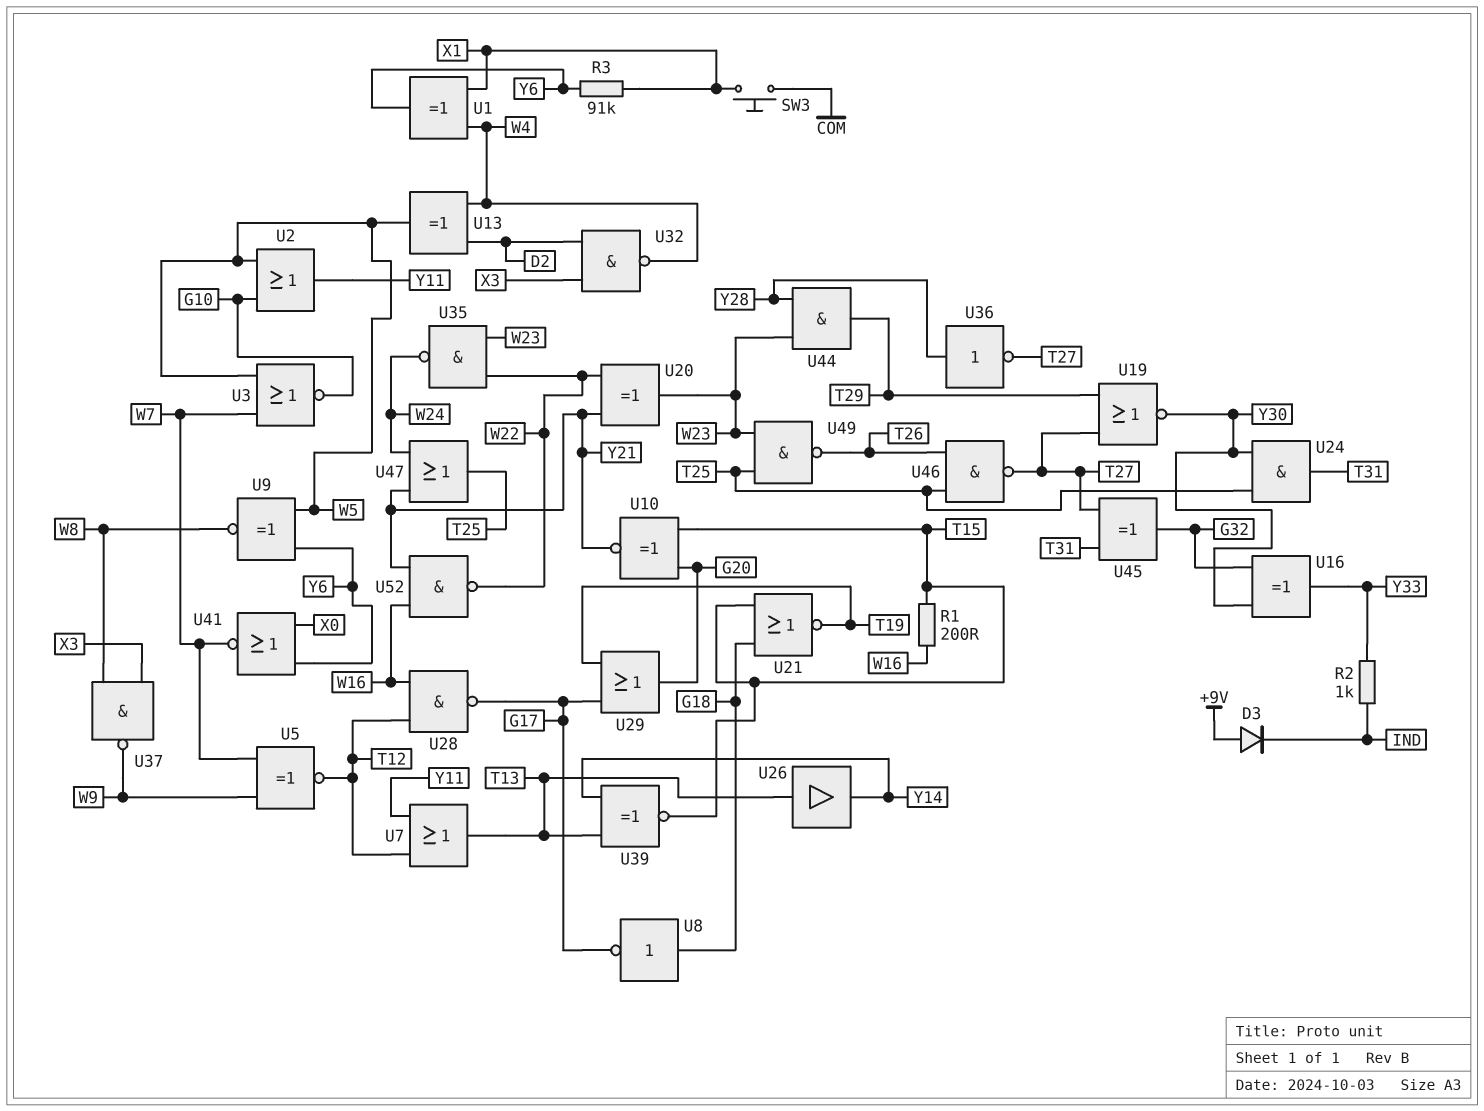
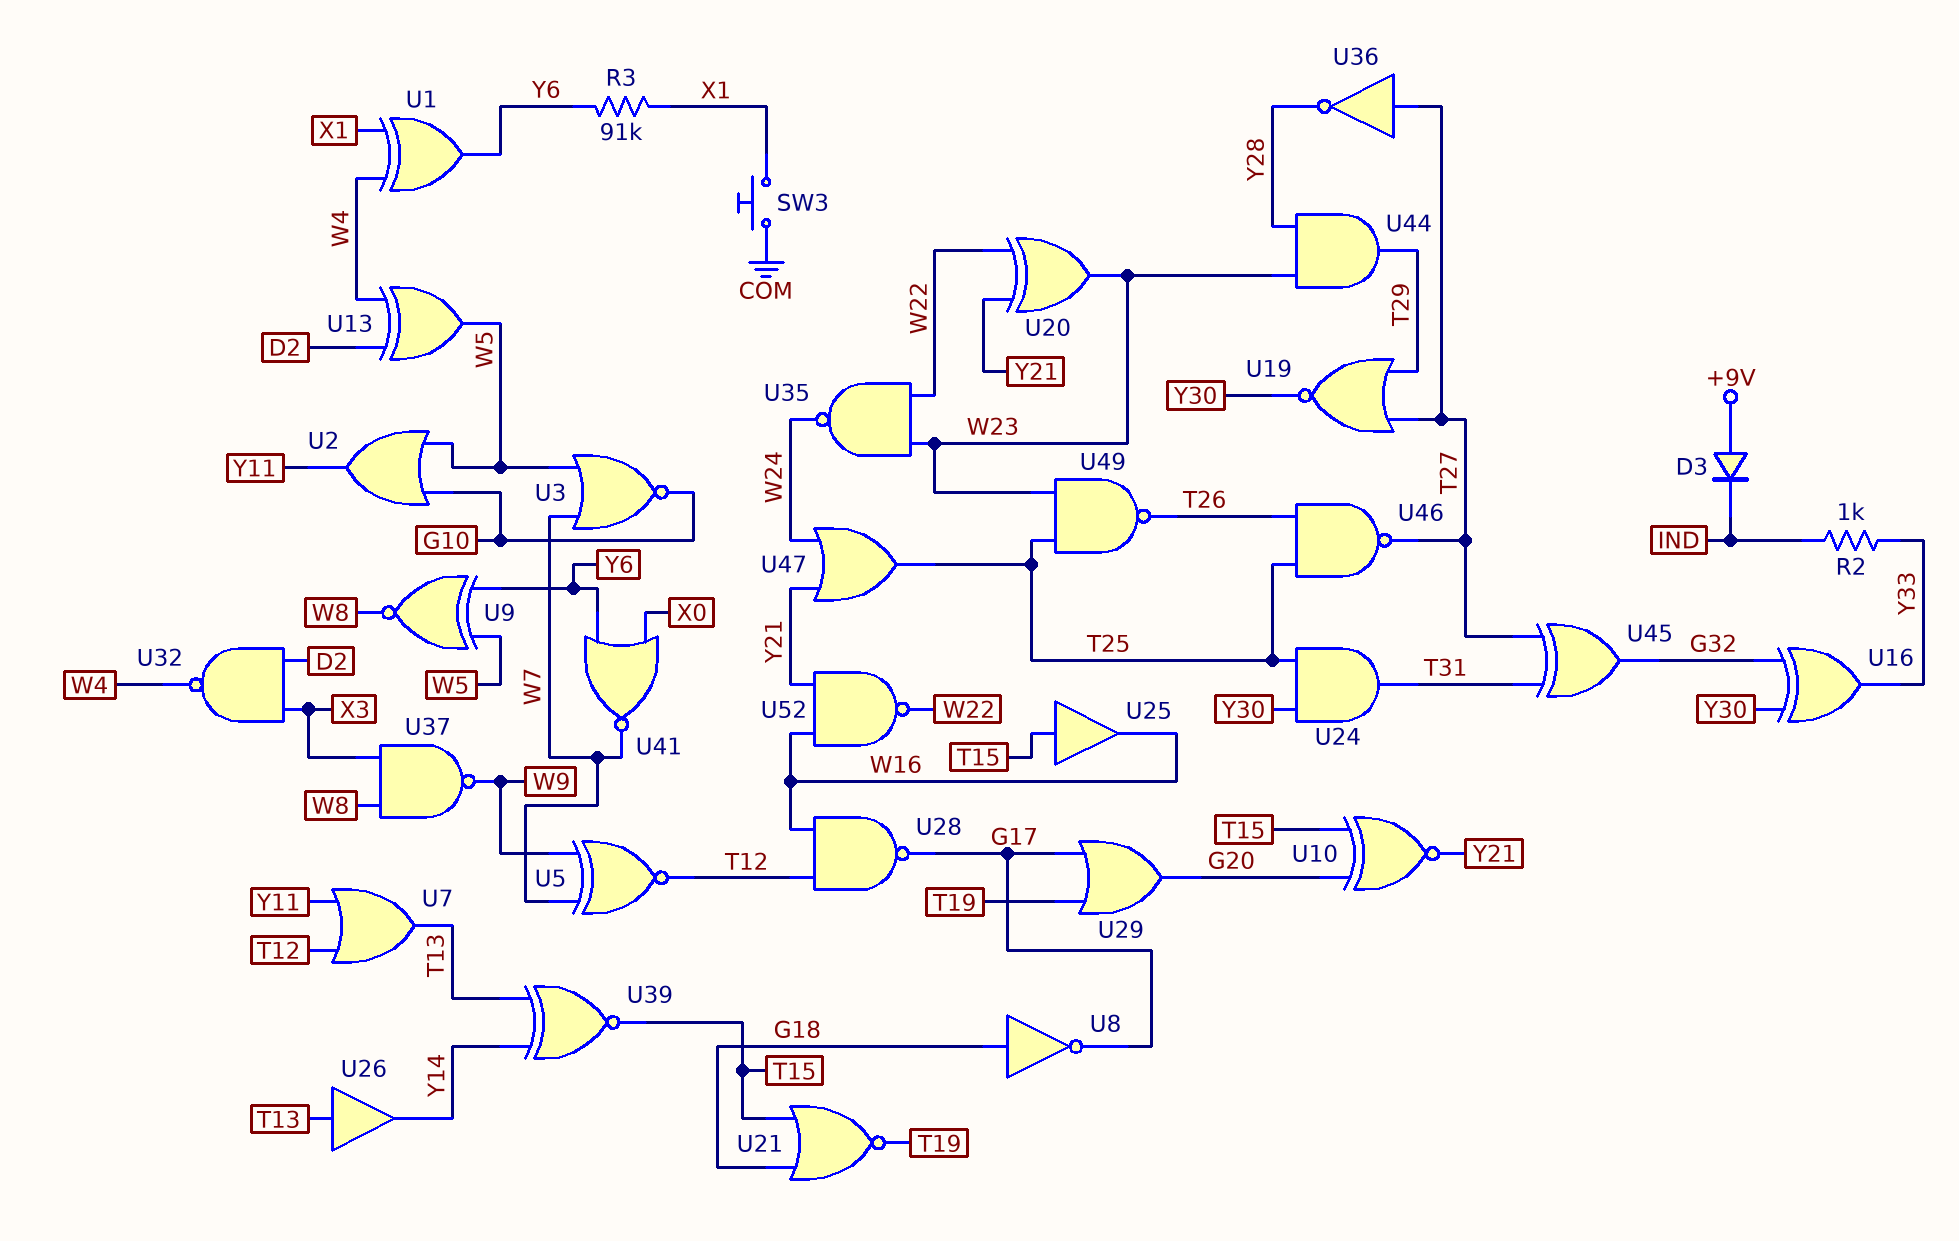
R1: 200 (T15, W16) -> none
U25: none -> buffer (in T15, out W16)
U36: NOT (in Y28, out T27) -> NOT (in T27, out Y28)

